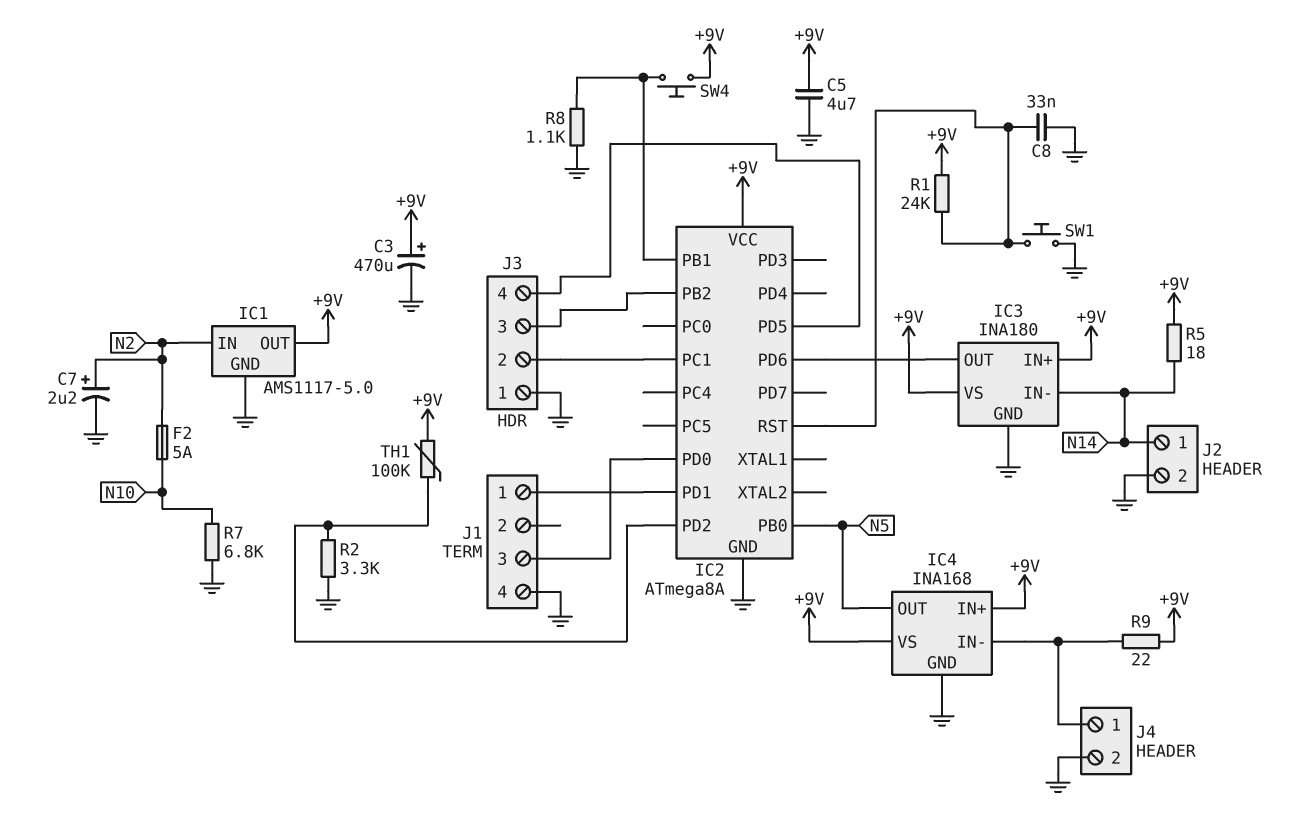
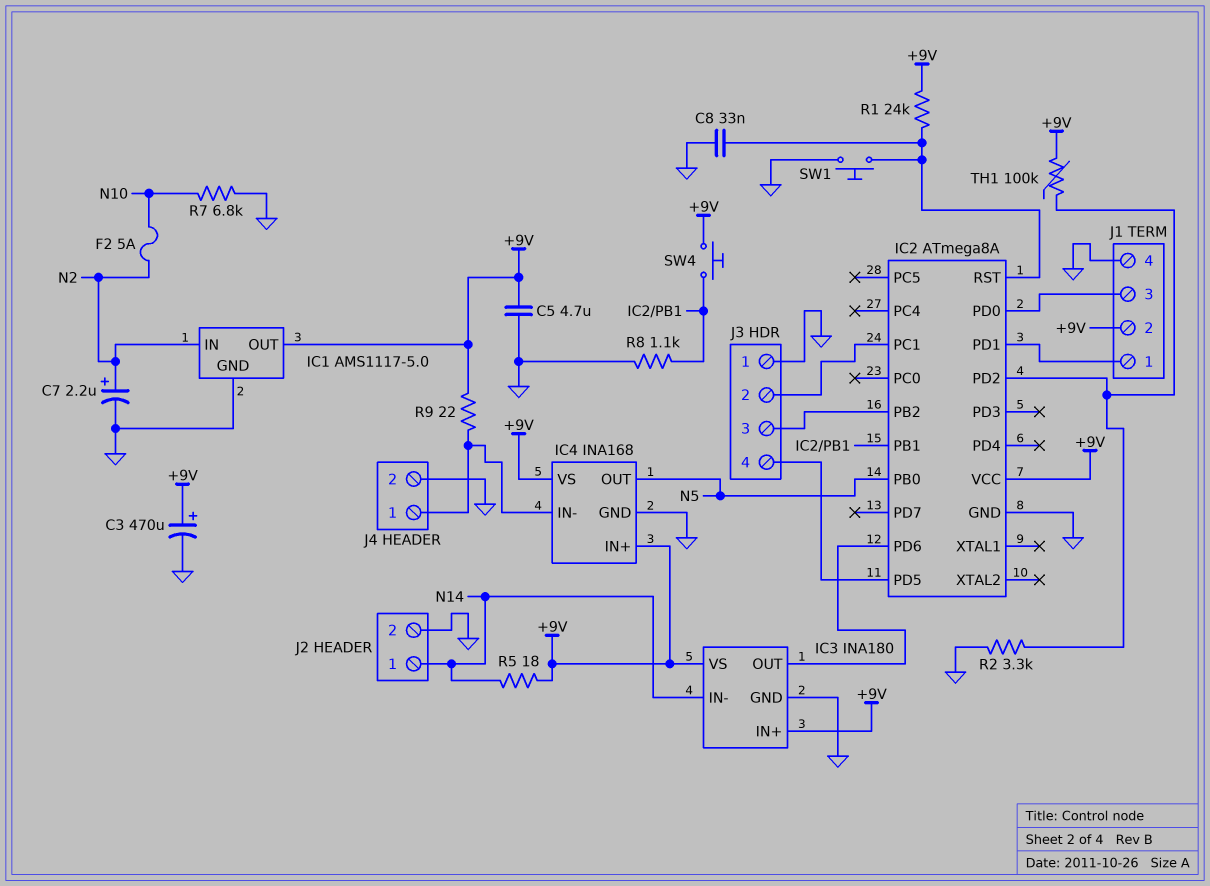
J1 pin 2: none -> +9V

